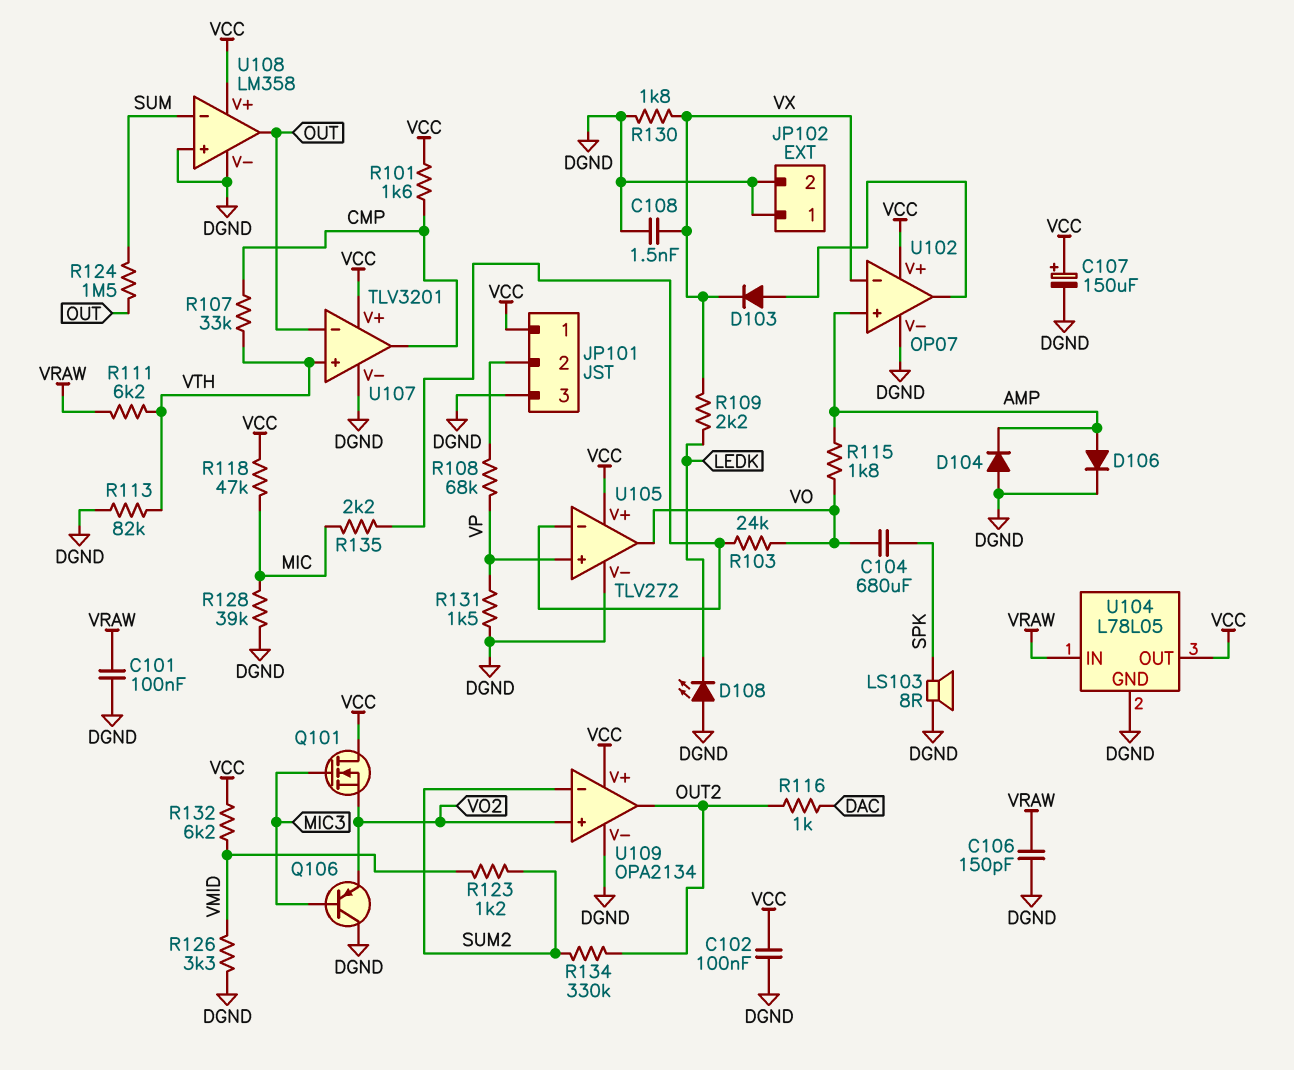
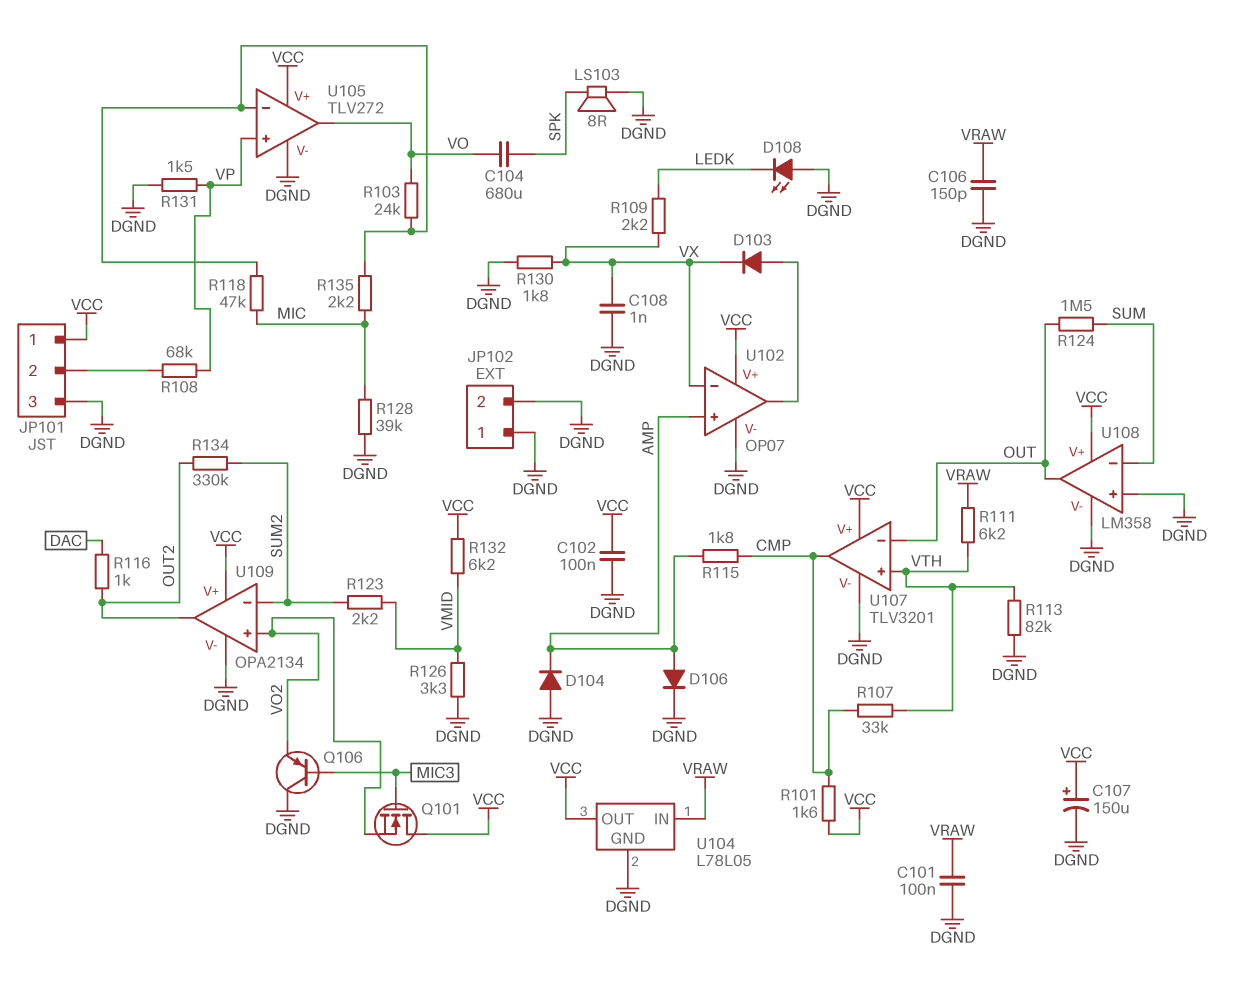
C108: 1.5nF (DGND, VX) -> 1nF (DGND, VX)
R115: 1.8k (AMP, VO) -> 1.8k (AMP, CMP)
R118: 47k (MIC, VCC) -> 47k (MIC, U105/in-)
R123: 1.2k (SUM2, VMID) -> 2.2k (SUM2, VMID)

